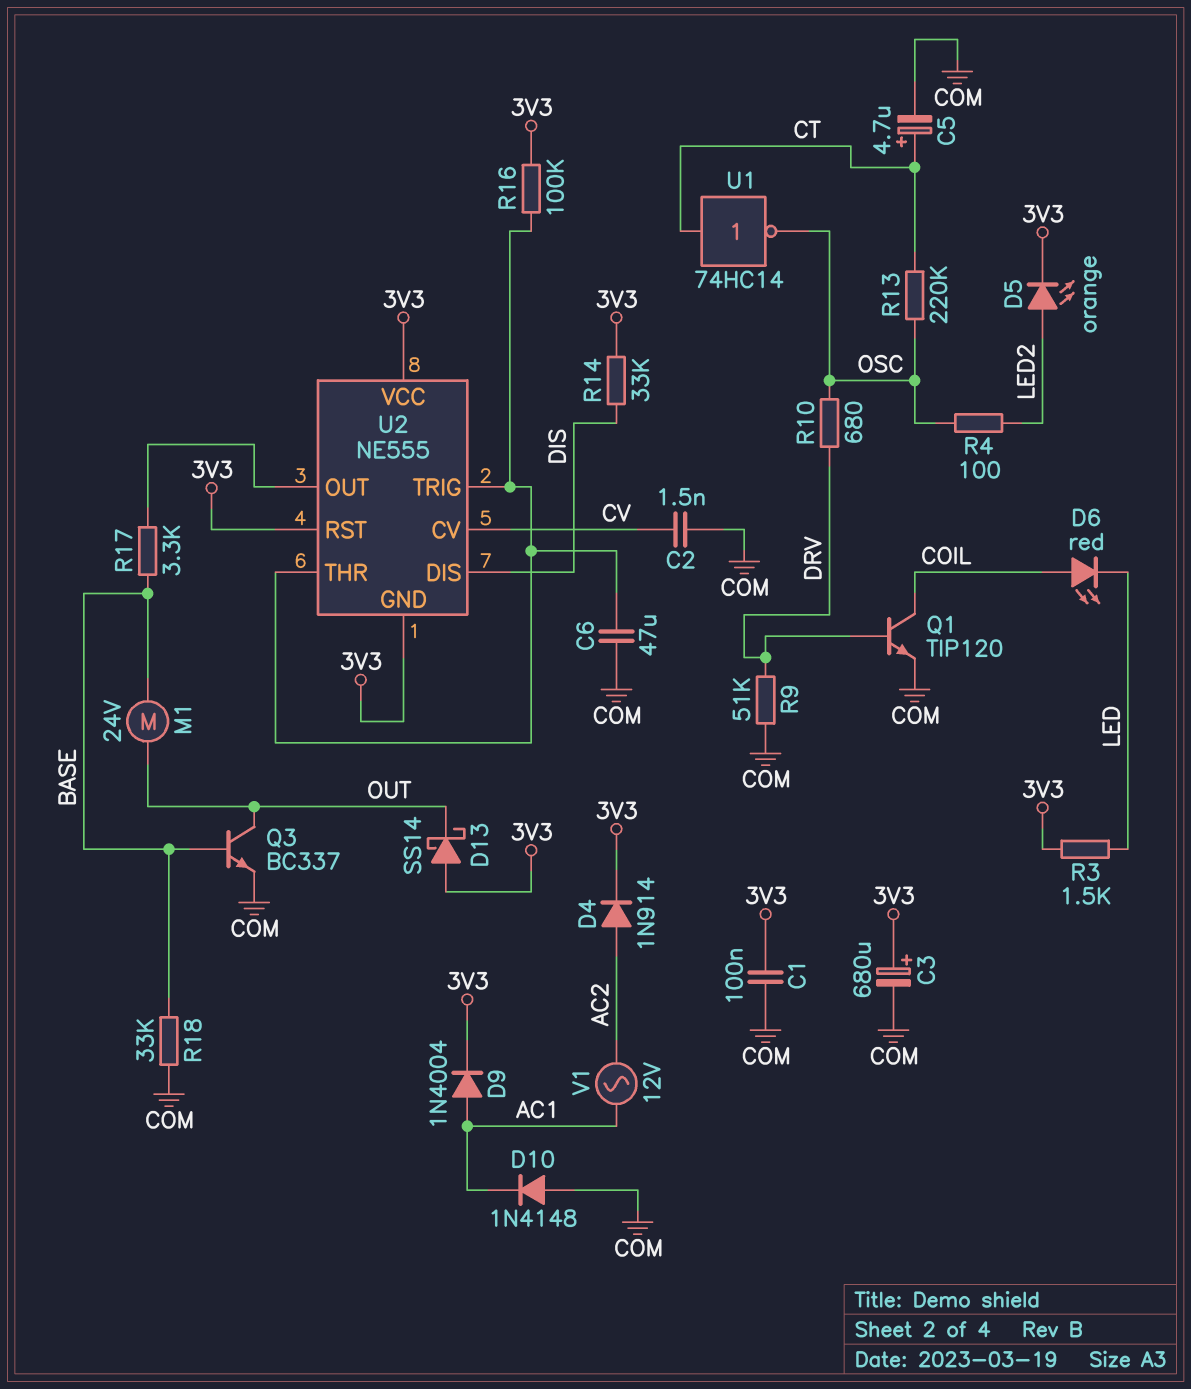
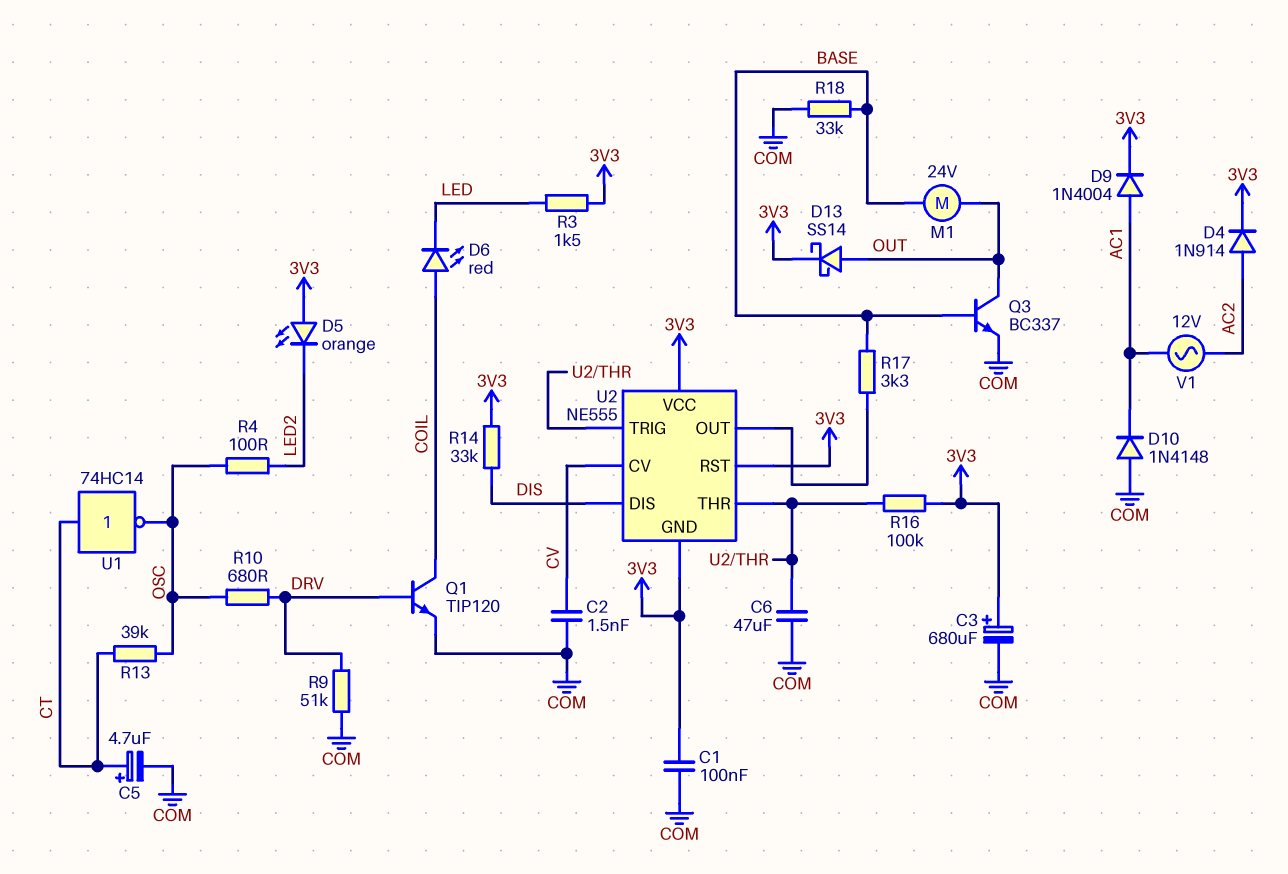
D5: LED orange (A LED2, K 3V3) -> LED orange (A 3V3, K LED2)
D13: schottky SS14 (A 3V3, K OUT) -> schottky SS14 (A OUT, K 3V3)
R13: 220k (CT, OSC) -> 39k (CT, OSC)

